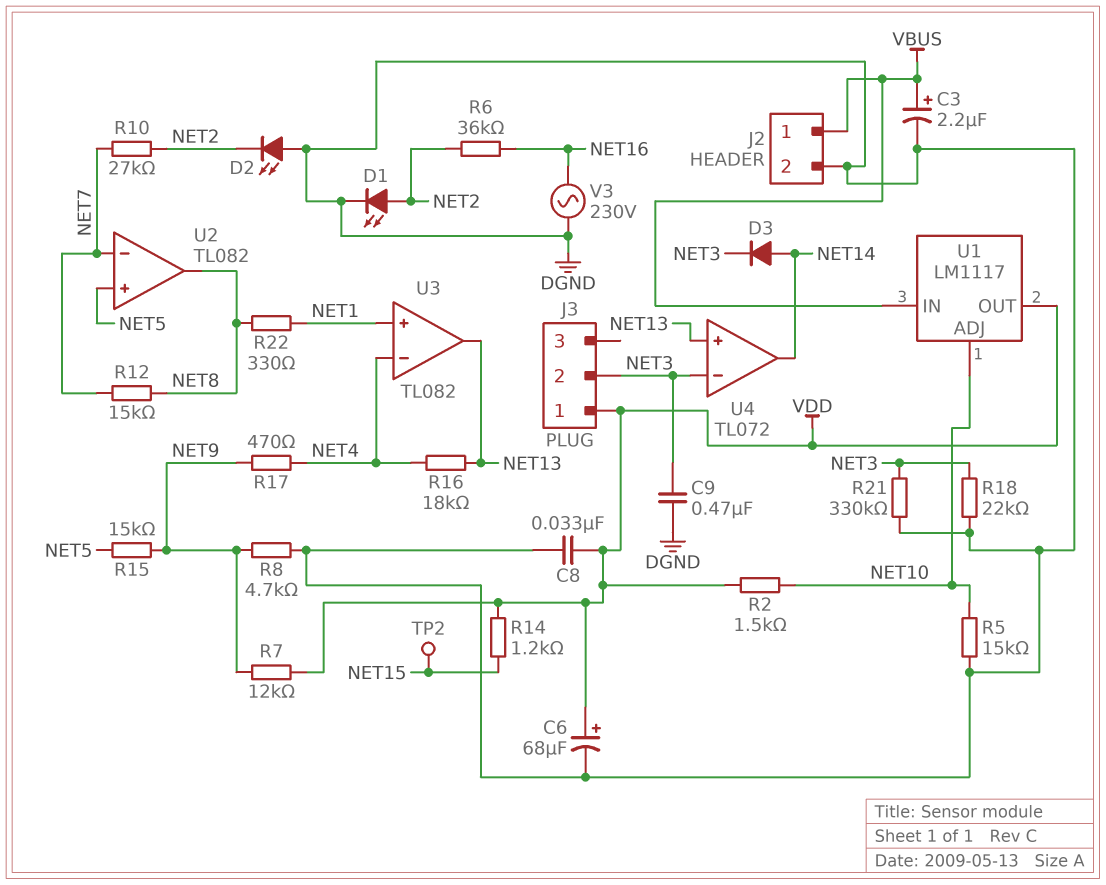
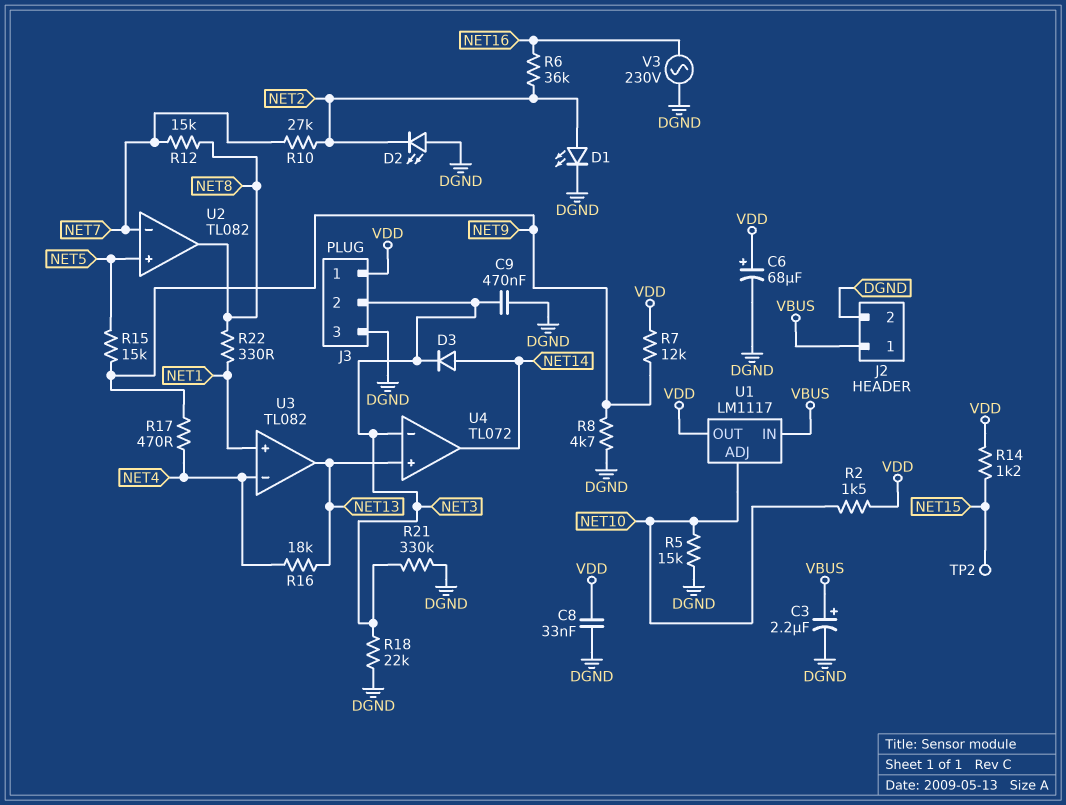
J3 pin 3: none -> DGND

